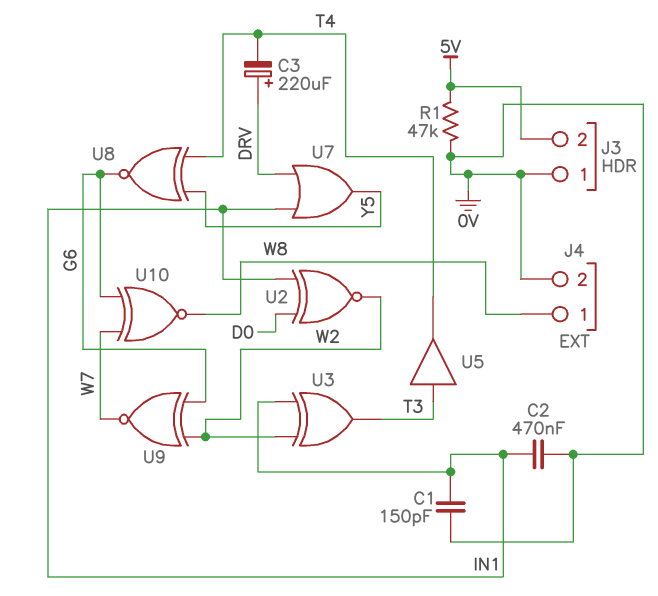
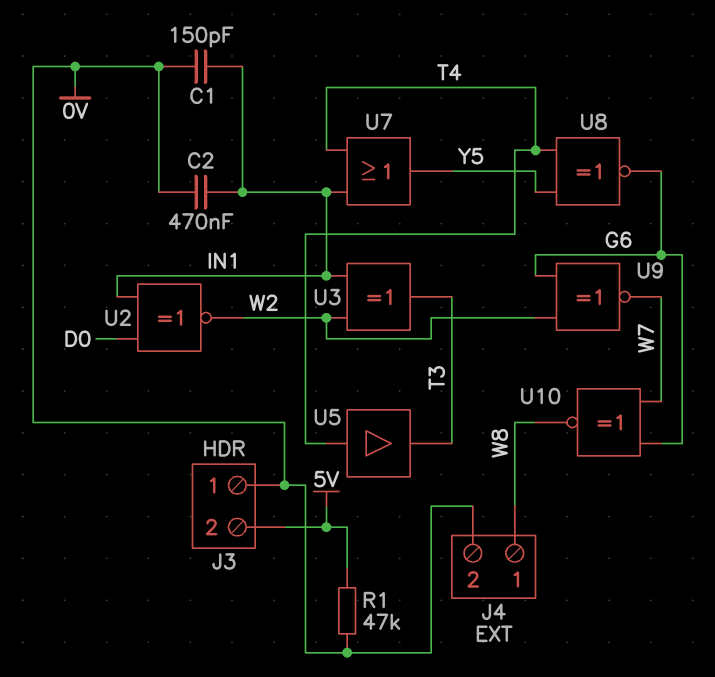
C3: 220uF (plus DRV, minus T4) -> none
U5: buffer (in T3, out T4) -> buffer (in T4, out T3)
U7: OR (in DRV, in IN1, out Y5) -> OR (in IN1, in T4, out Y5)

